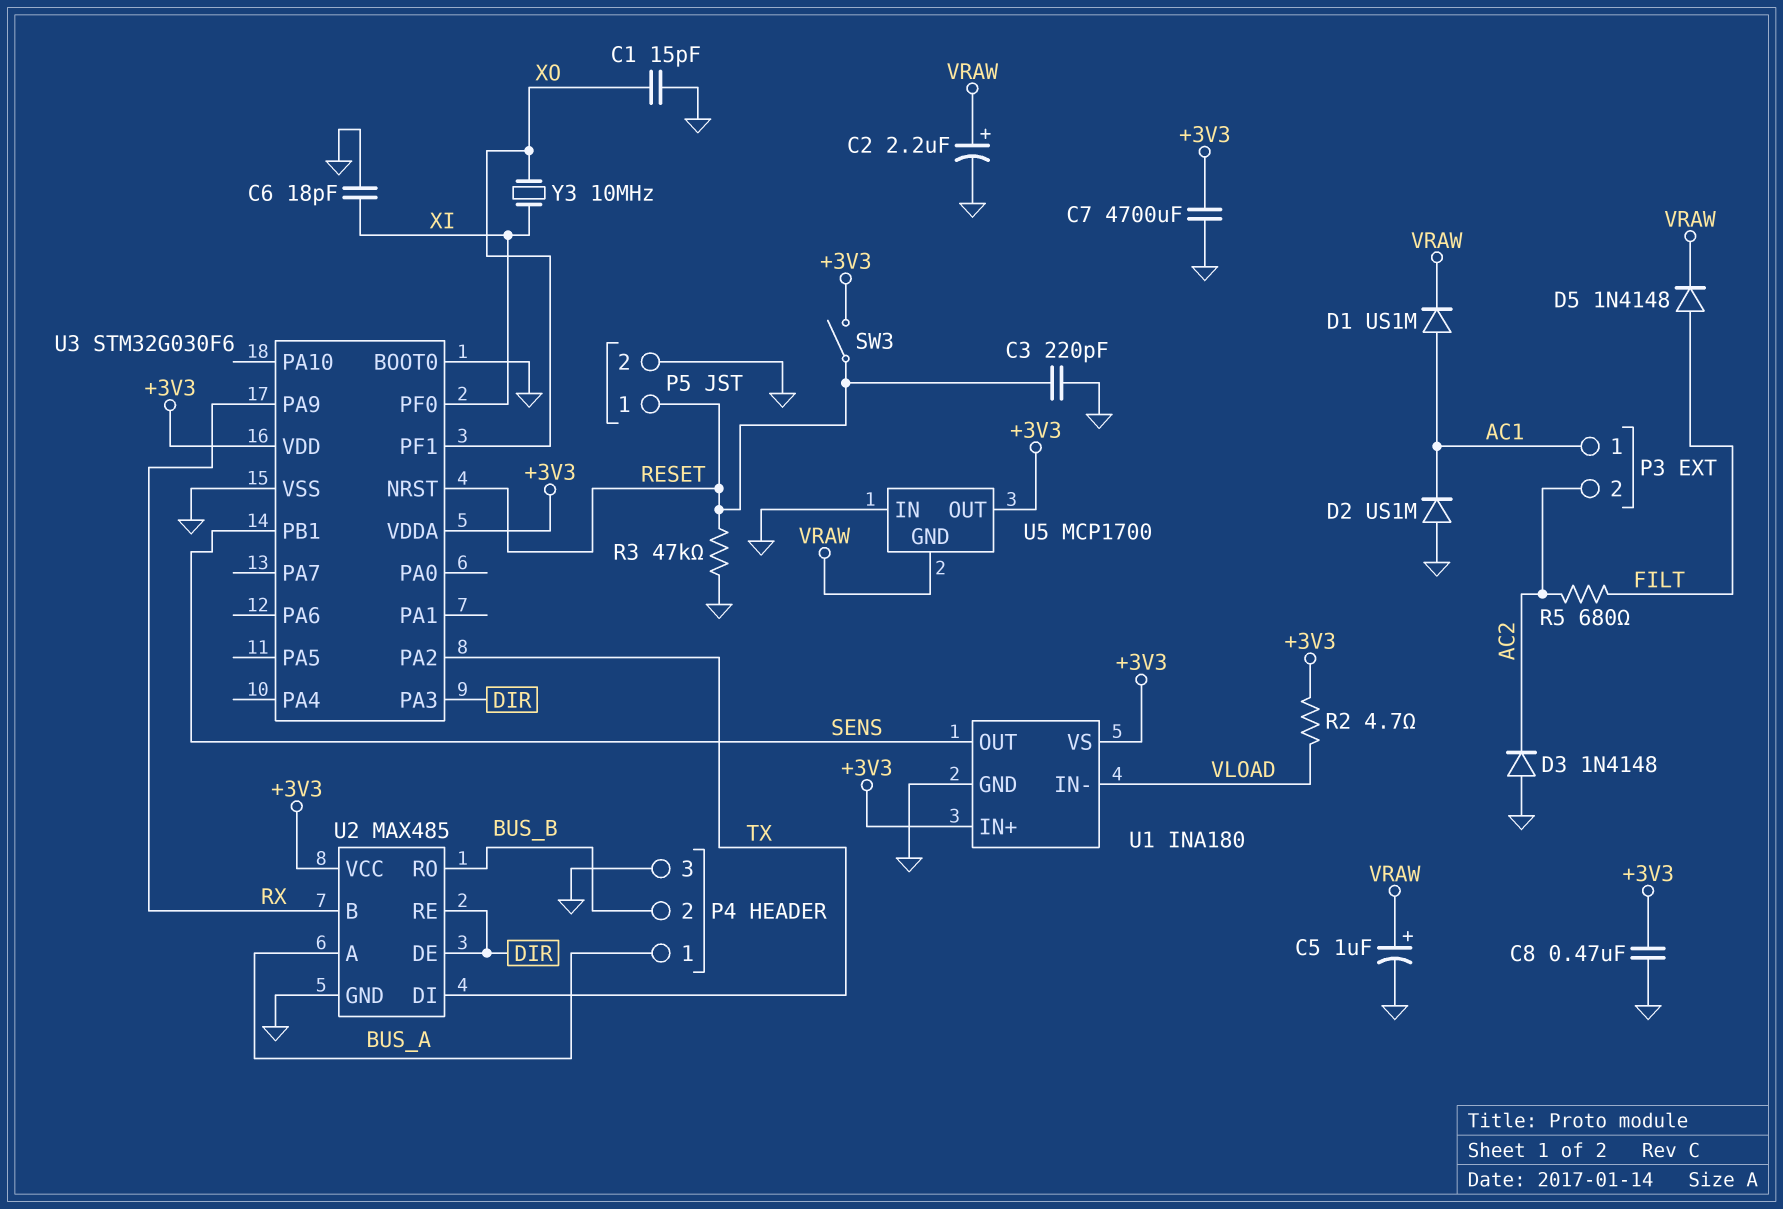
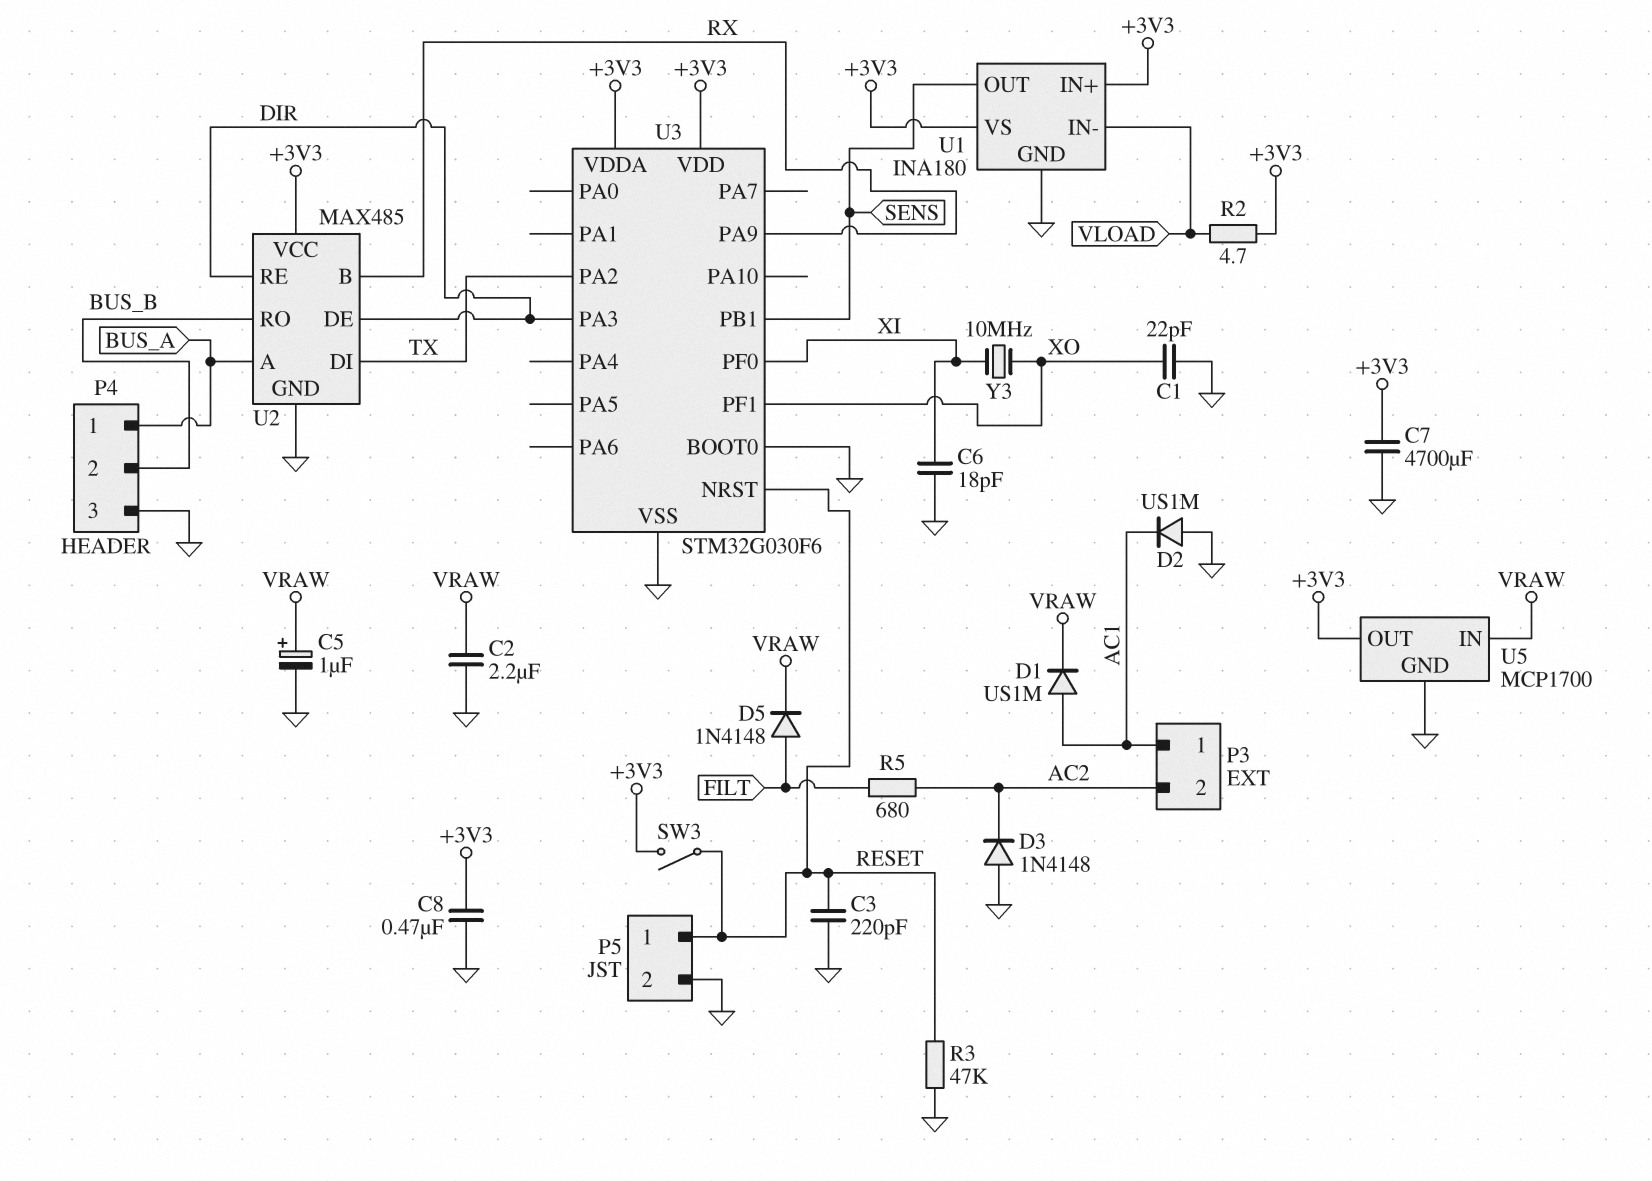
C1: 15pF (GND, XO) -> 22pF (GND, XO)
C2: 2.2uF (plus VRAW, minus GND) -> 2.2uF (GND, VRAW)
U5 pin GND: VRAW -> GND
U5 pin IN: GND -> VRAW

